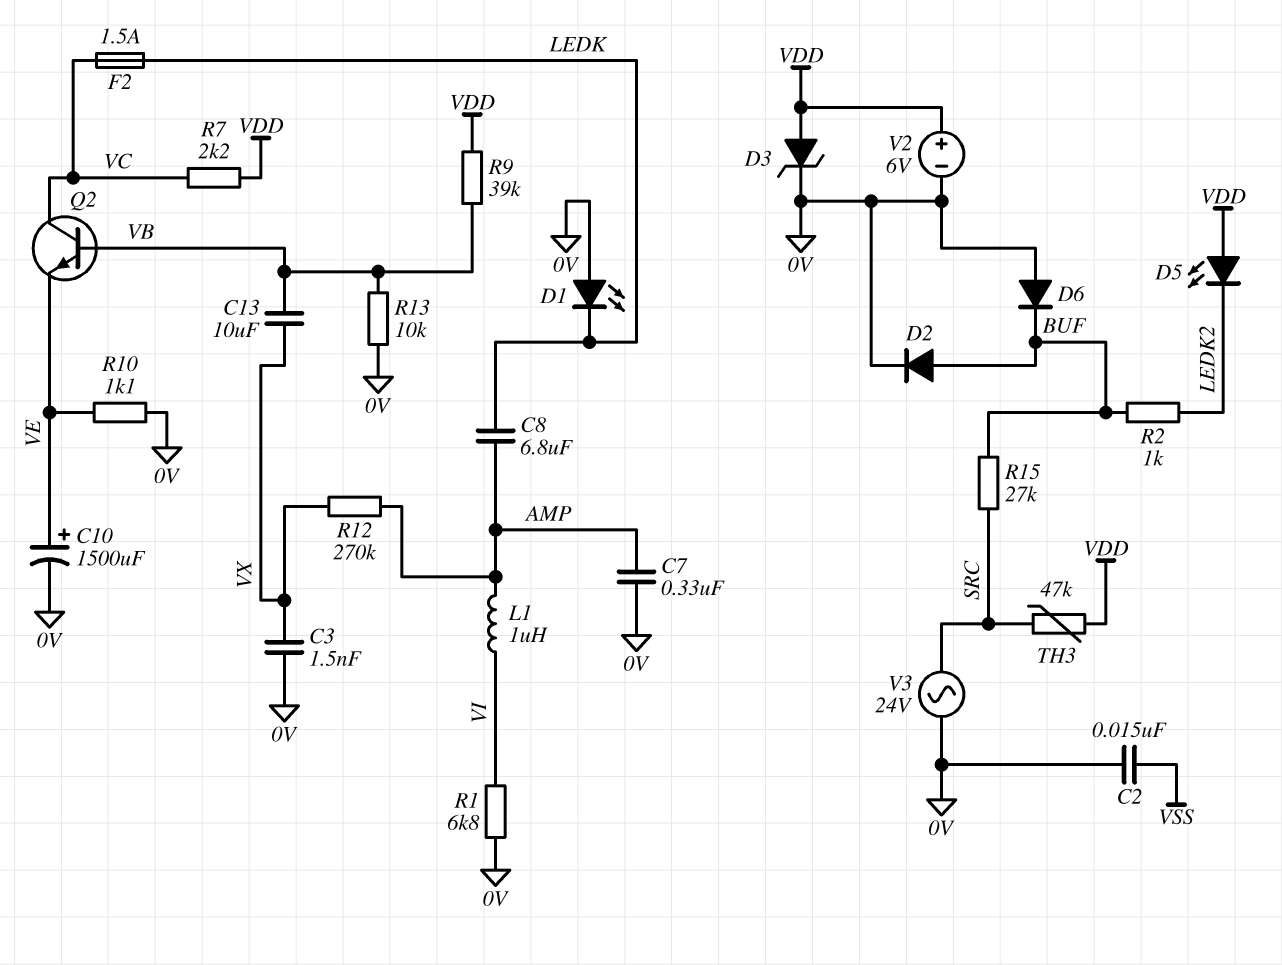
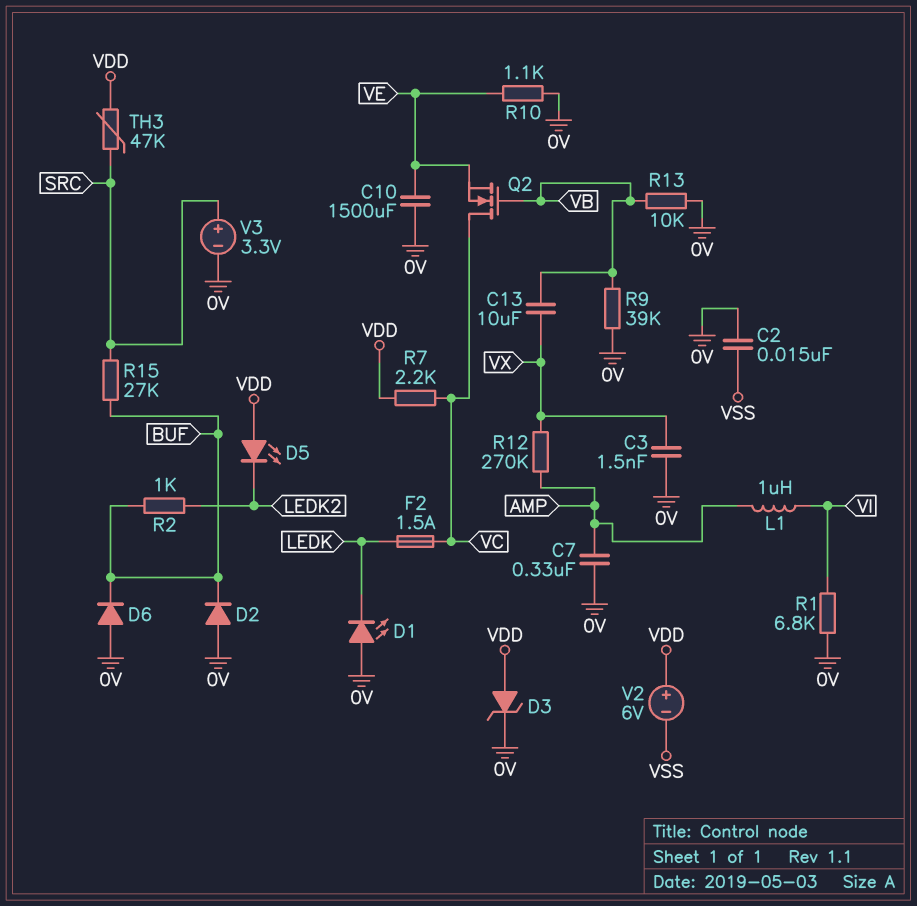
C8: 6.8uF (AMP, LEDK) -> none
C10: 1500uF (plus VE, minus 0V) -> 1500uF (0V, VE)
D2: diode (A BUF, K 0V) -> diode (A 0V, K BUF)
Q2: NPN (B VB, C VC, E VE) -> NMOS (G VB, D VC, S VE)
R9: 39k (VB, VDD) -> 39k (0V, VB)
V2: 6V (plus VDD, minus 0V) -> 6V (plus VDD, minus VSS)
V3: AC 24V (0V, SRC) -> 3.3V (plus SRC, minus 0V)

